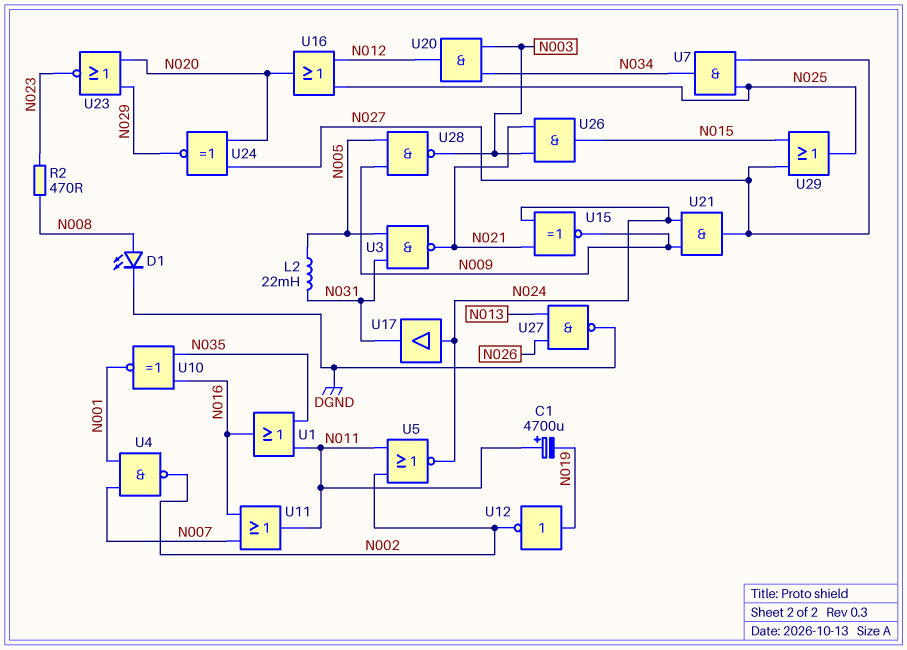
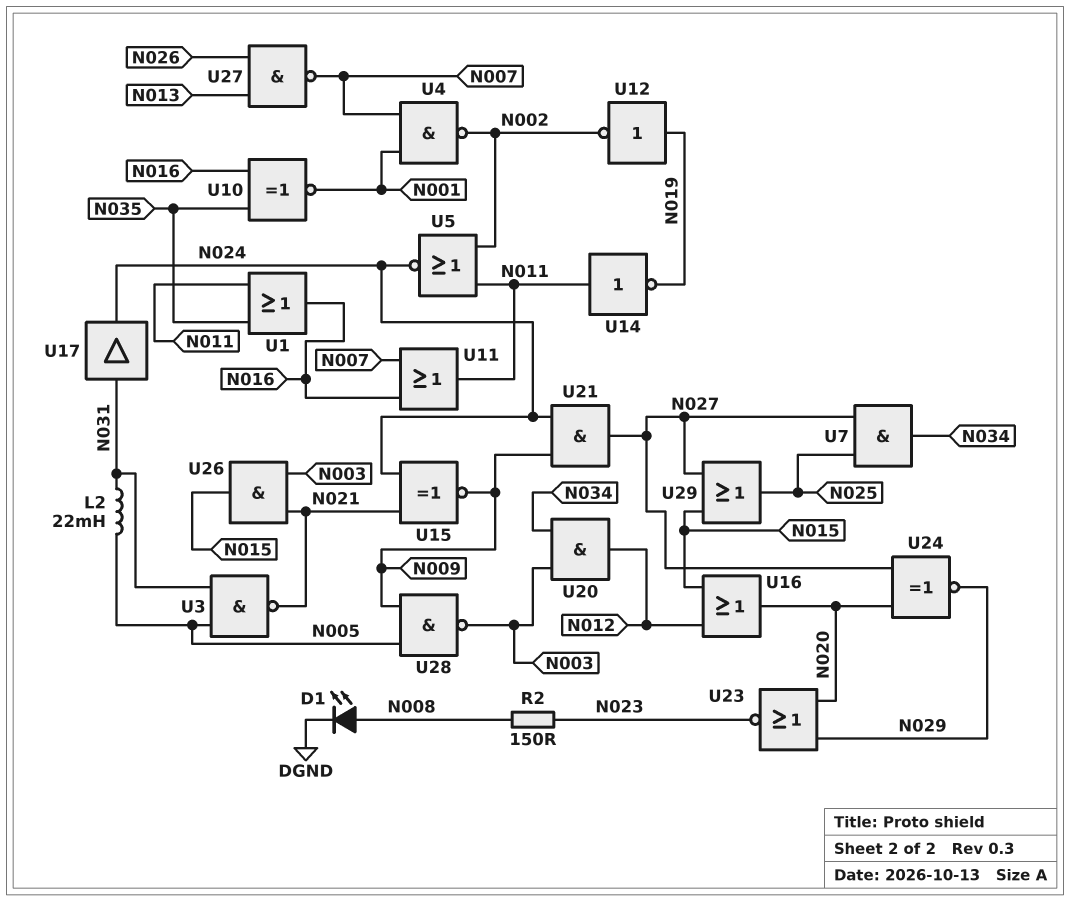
C1: 4700uF (plus N011, minus N019) -> none
R2: 470 (N008, N023) -> 150 (N008, N023)
U14: none -> NOT (in N011, out N019)
U16: OR (in N012, in N025, out N020) -> OR (in N012, in N015, out N020)
U17: buffer (in N024, out N031) -> buffer (in N031, out N024)
U27: NAND (in N013, in N026, out DGND) -> NAND (in N013, in N026, out N007)

